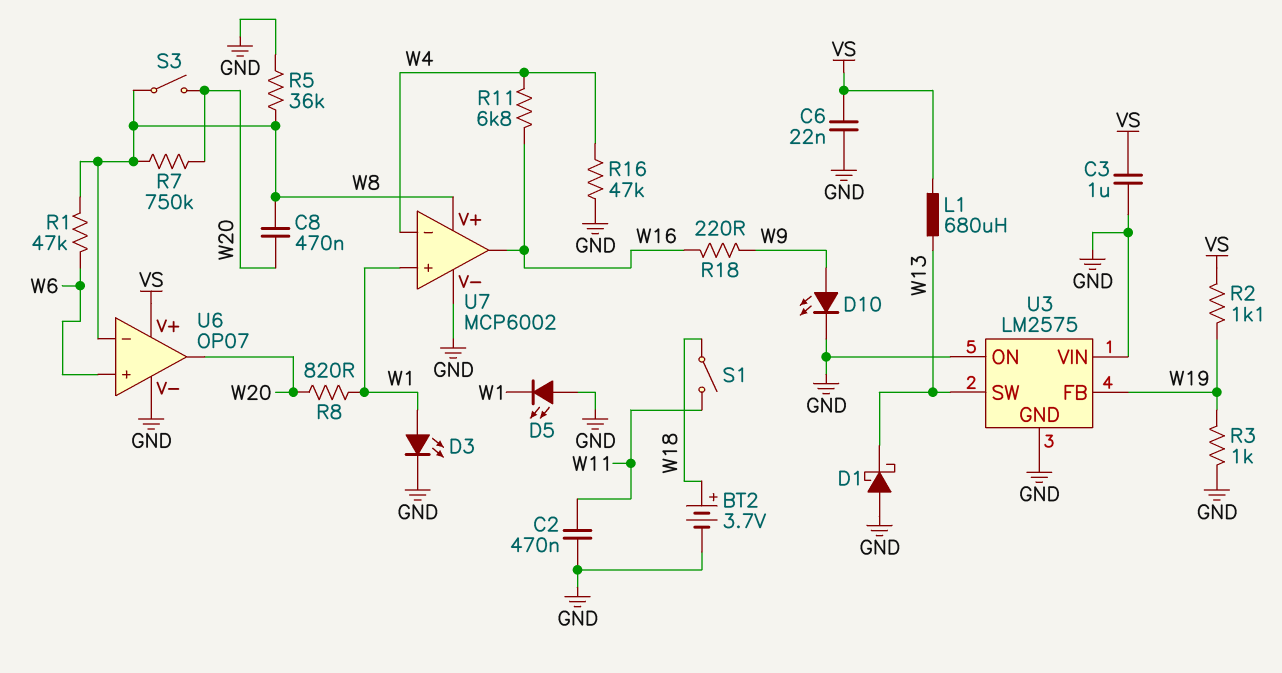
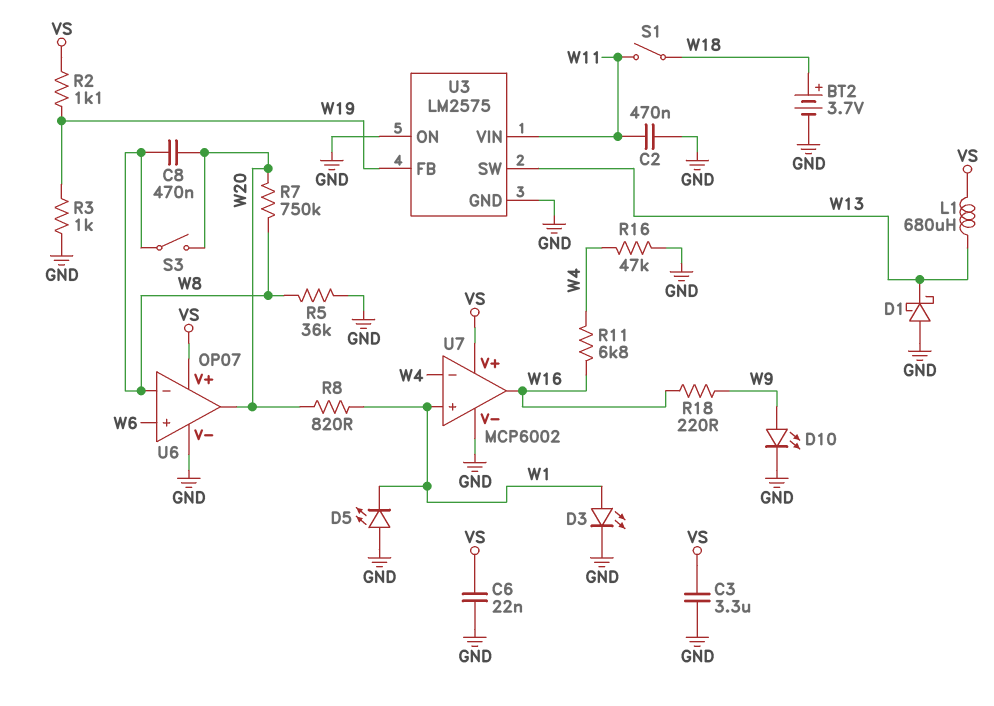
C3: 1uF (GND, VS) -> 3.3uF (GND, VS)
R1: 47k (W6, W8) -> none
U3 pin VIN: GND -> W11
U7 pin V+: W8 -> VS

